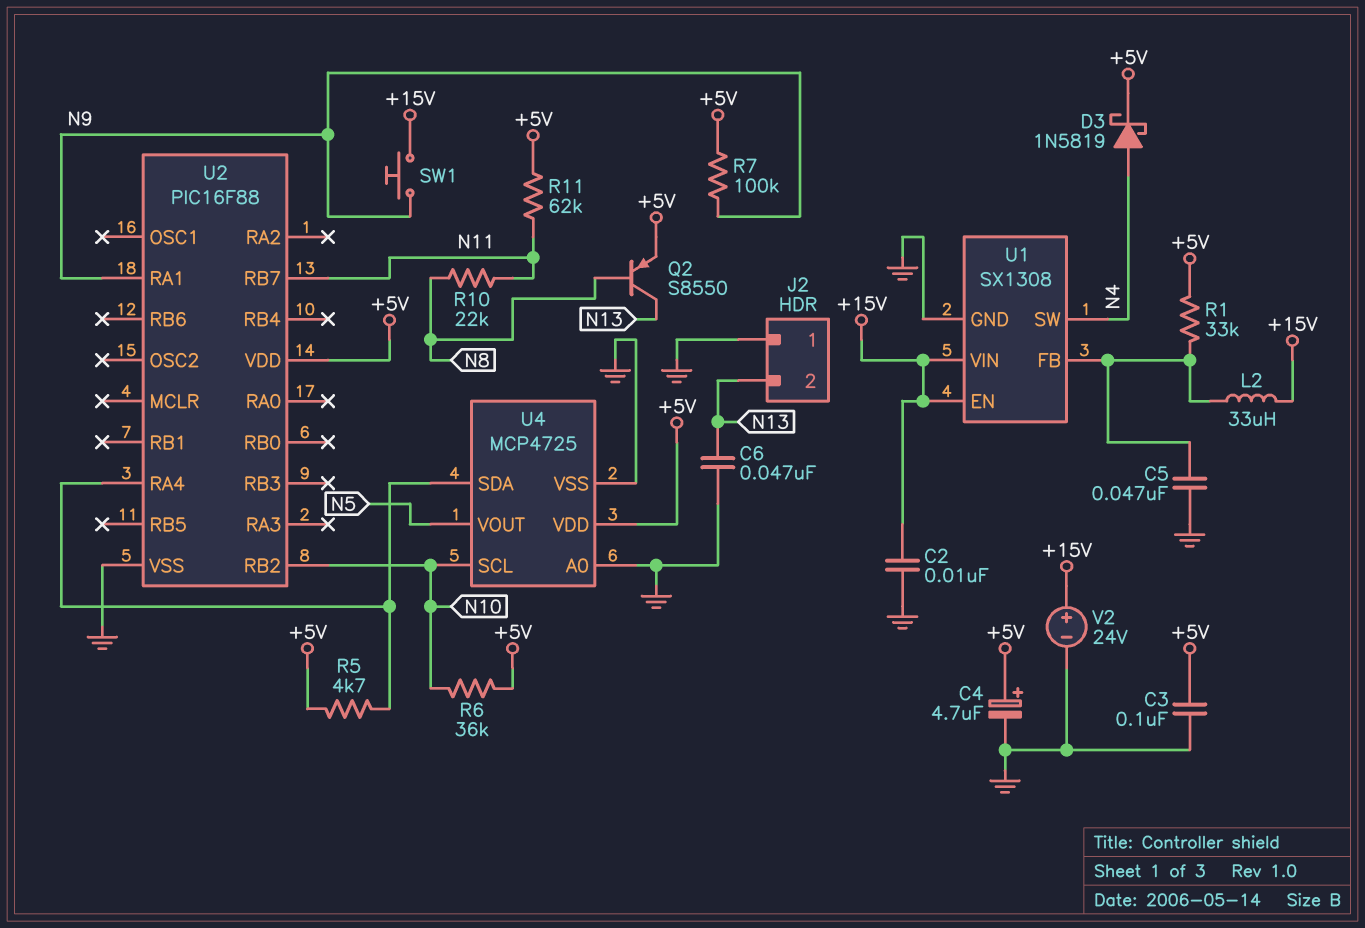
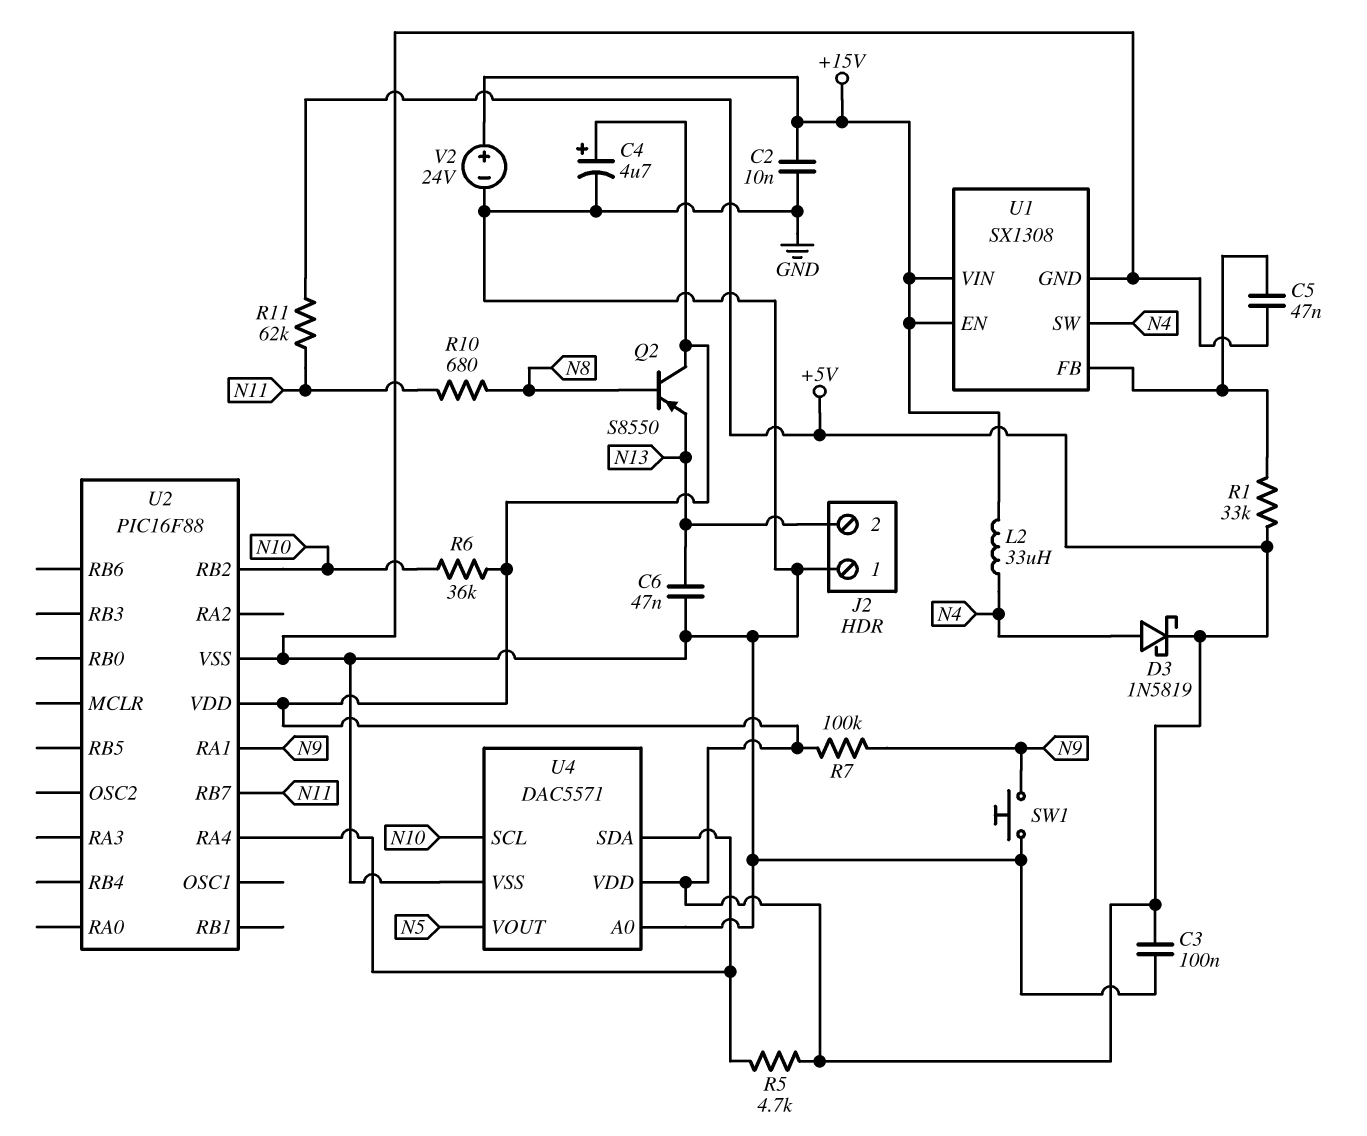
L2: 33uH (+15V, U1/FB) -> 33uH (+15V, N4)
Q2: PNP S8550 (B N8, C N13, E +5V) -> PNP S8550 (B N8, C +5V, E N13)
R10: 22k (N8, N11) -> 680 (N8, N11)
SW1: button (+15V, N9) -> button (GND, N9)
U4: MCP4725 -> DAC5571

